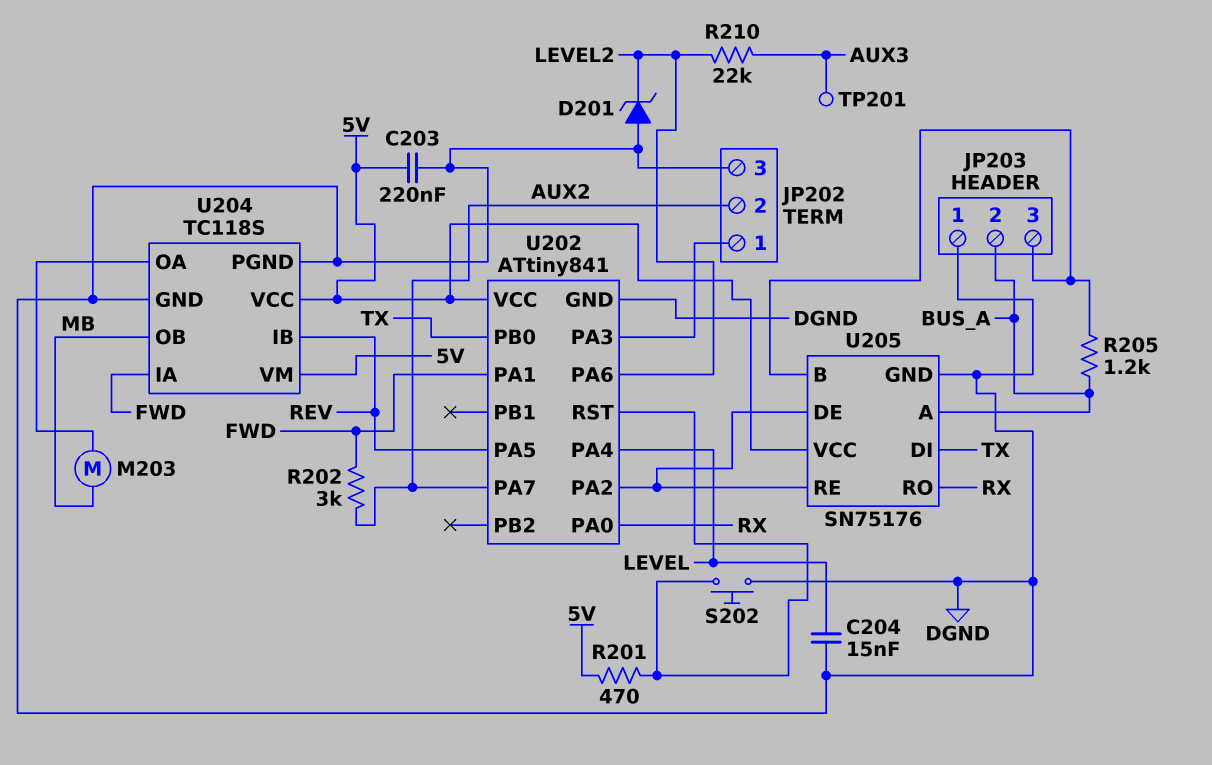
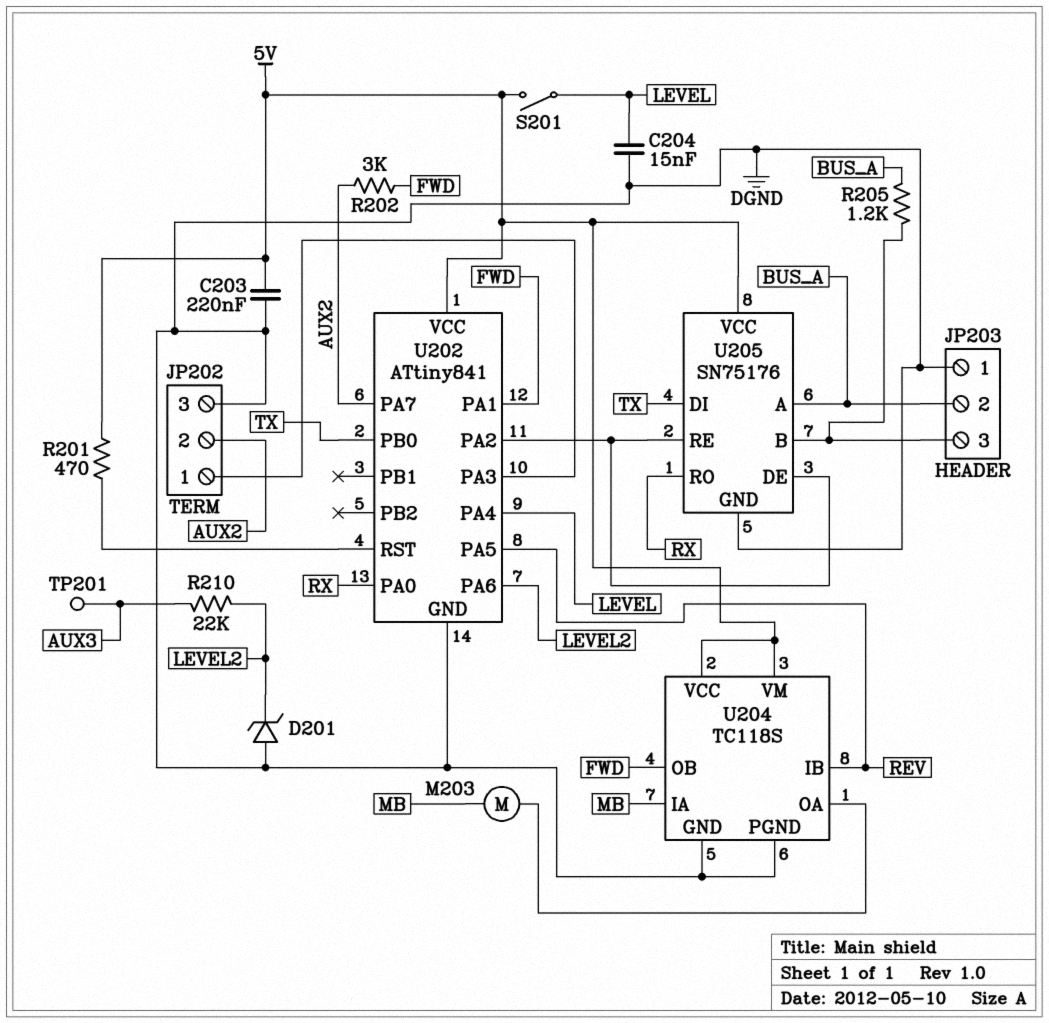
S201: none -> switch (5V, LEVEL)
S202: button (DGND, U202/RST) -> none
U204 pin IA: FWD -> MB
U204 pin OB: MB -> FWD

